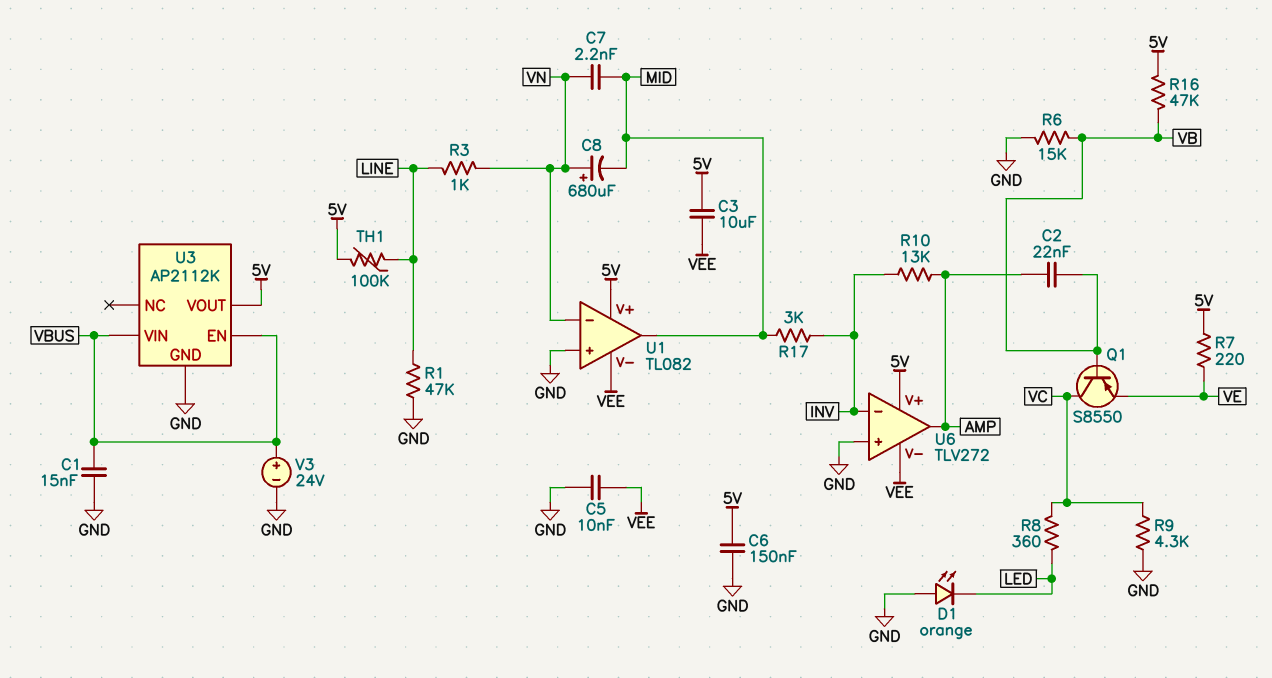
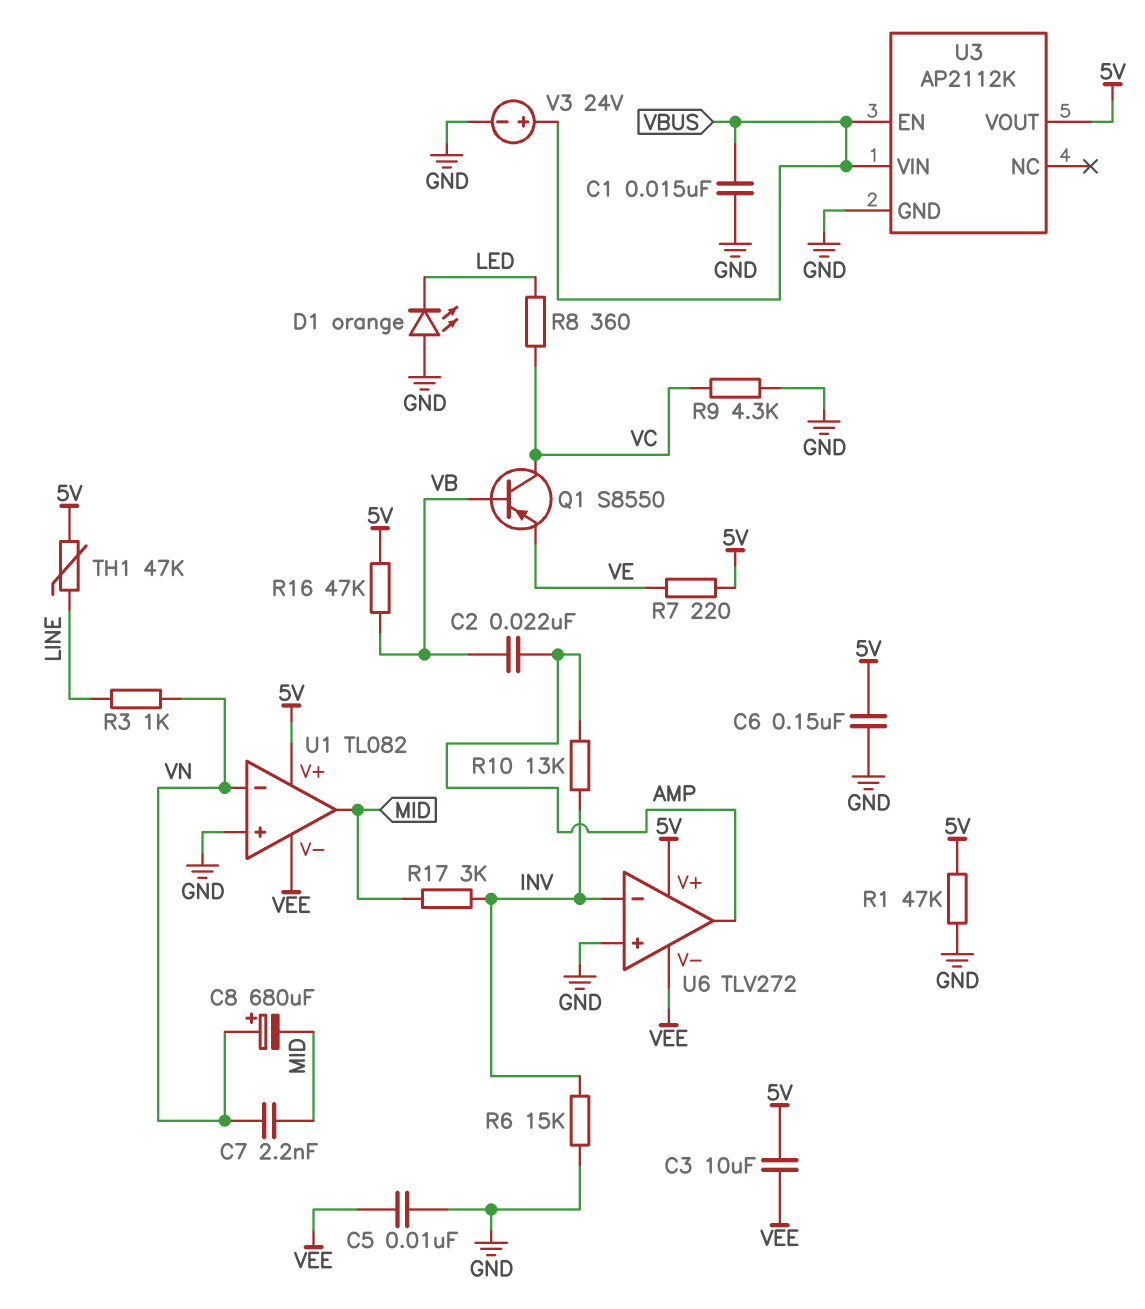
R1: 47k (GND, LINE) -> 47k (5V, GND)
R6: 15k (GND, VB) -> 15k (GND, INV)
TH1: 100k (5V, LINE) -> 47k (5V, LINE)

